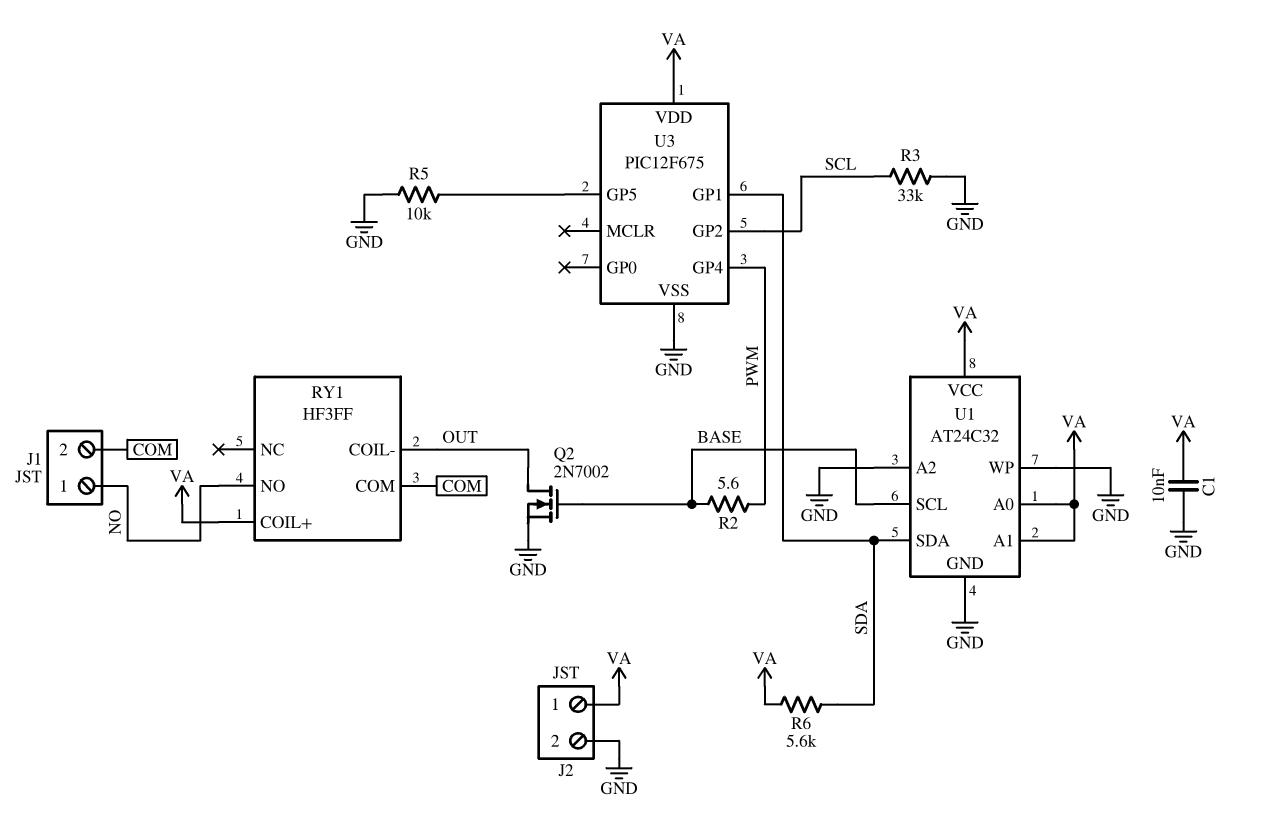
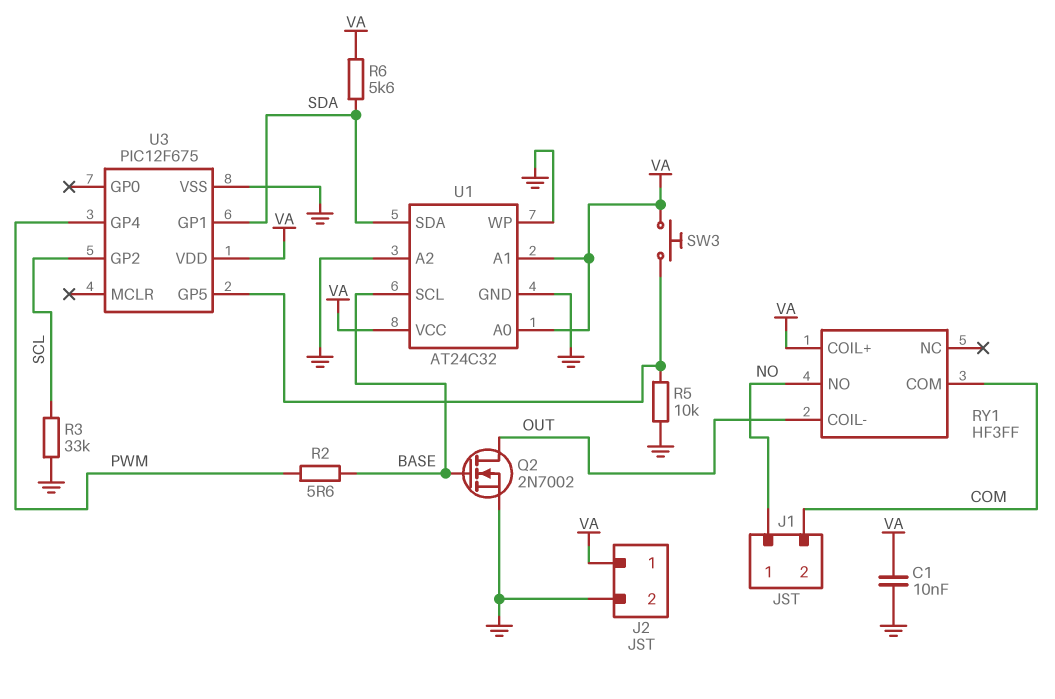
SW3: none -> button (U3/GP5, VA)

